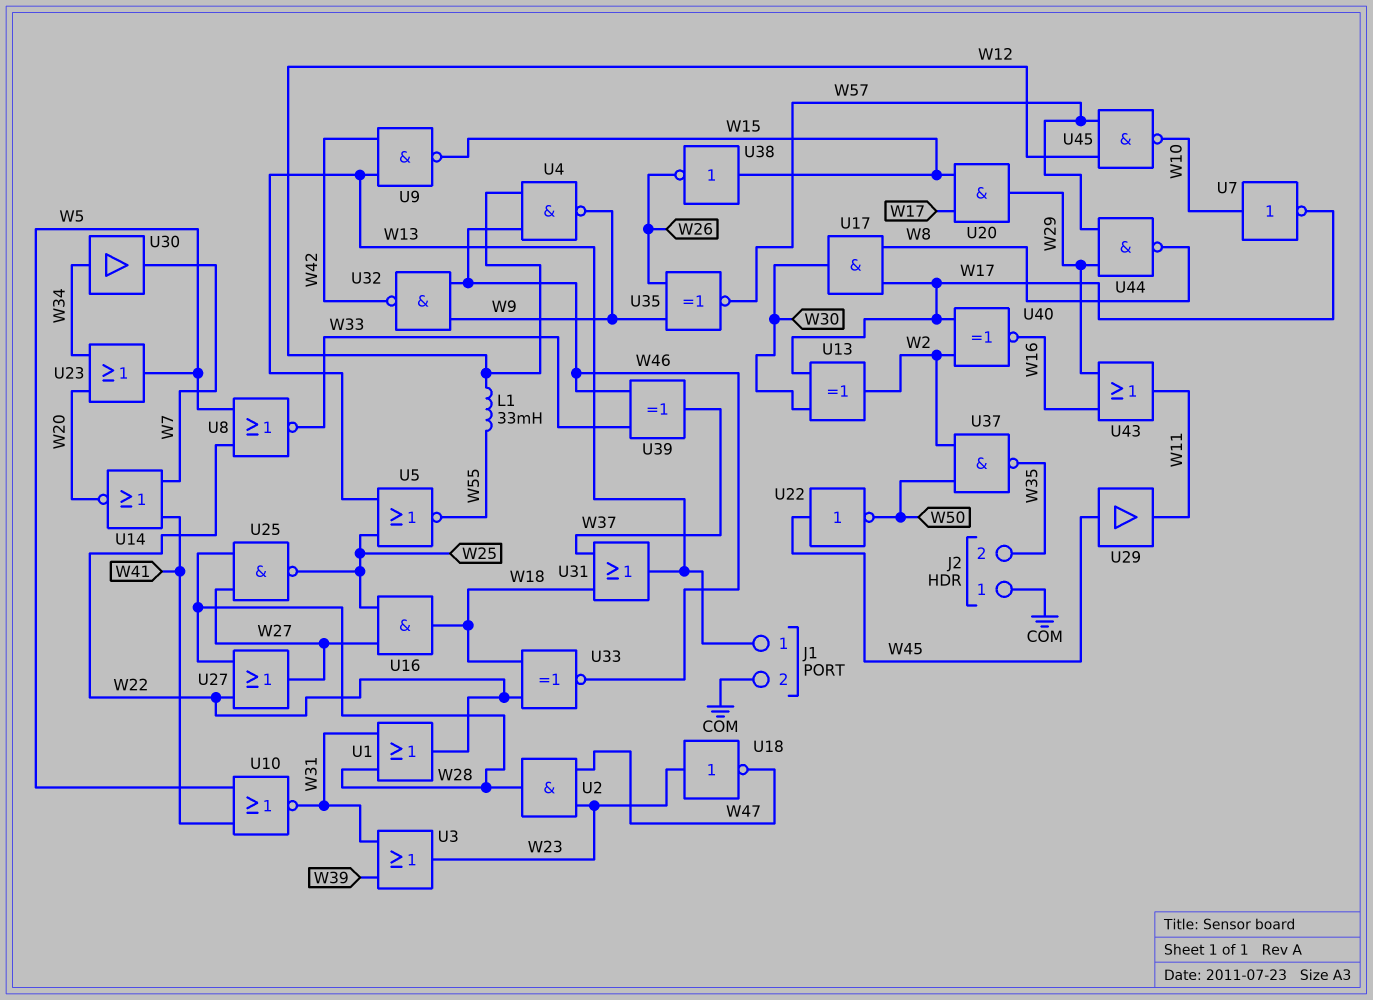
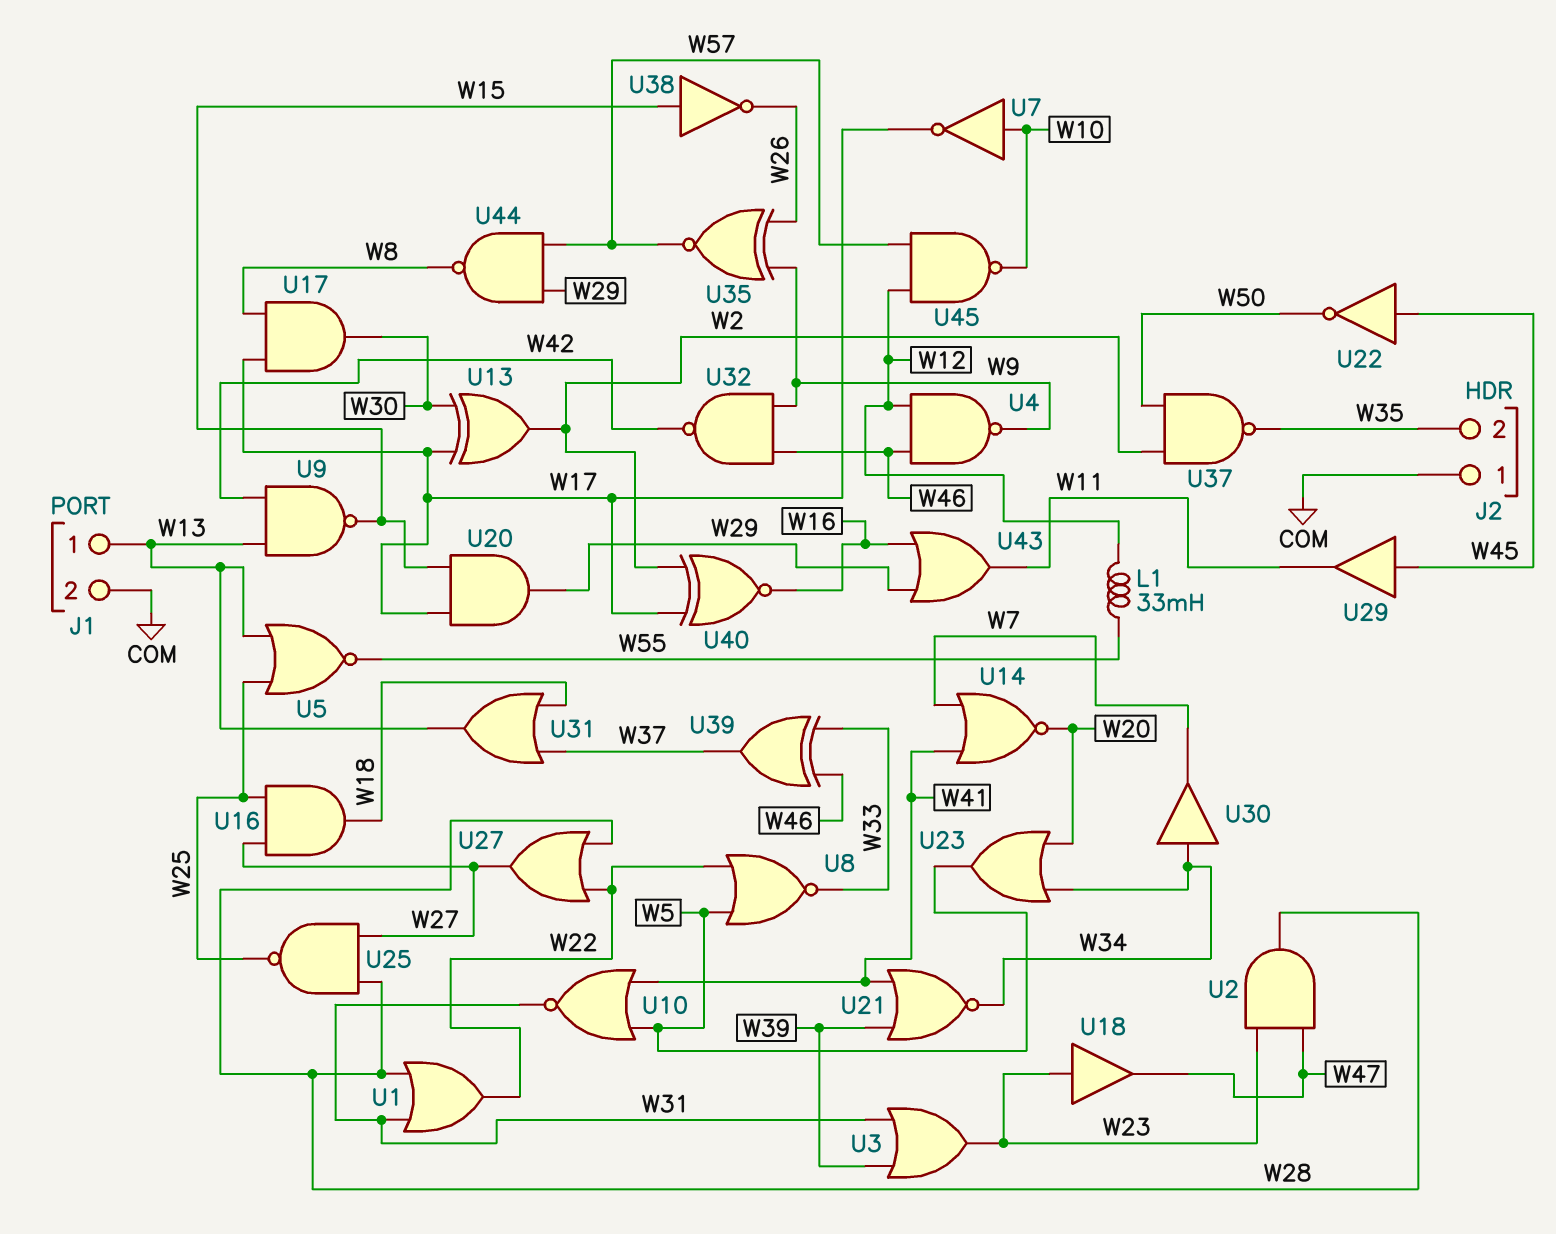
U18: NOT (in W23, out W47) -> buffer (in W23, out W47)
U21: none -> NOR (in W39, in W41, out W34)
U33: XNOR (in W18, in W22, out W46) -> none

